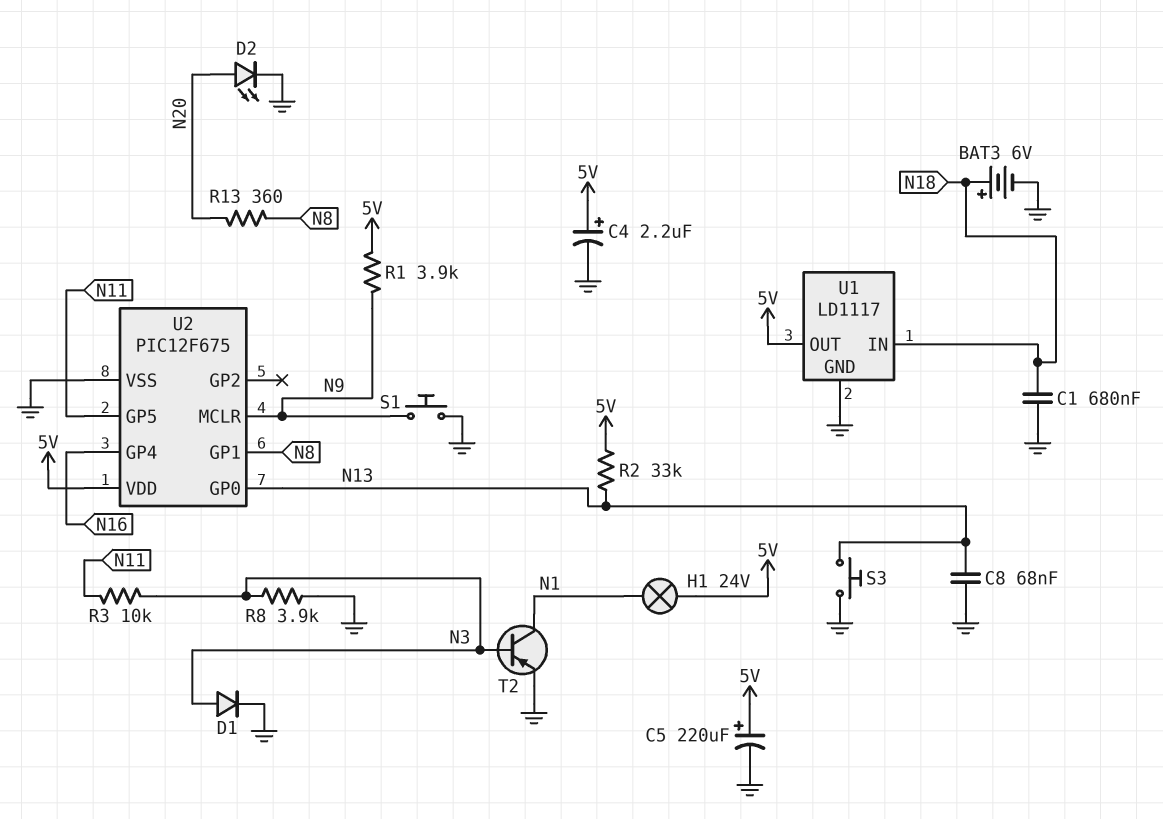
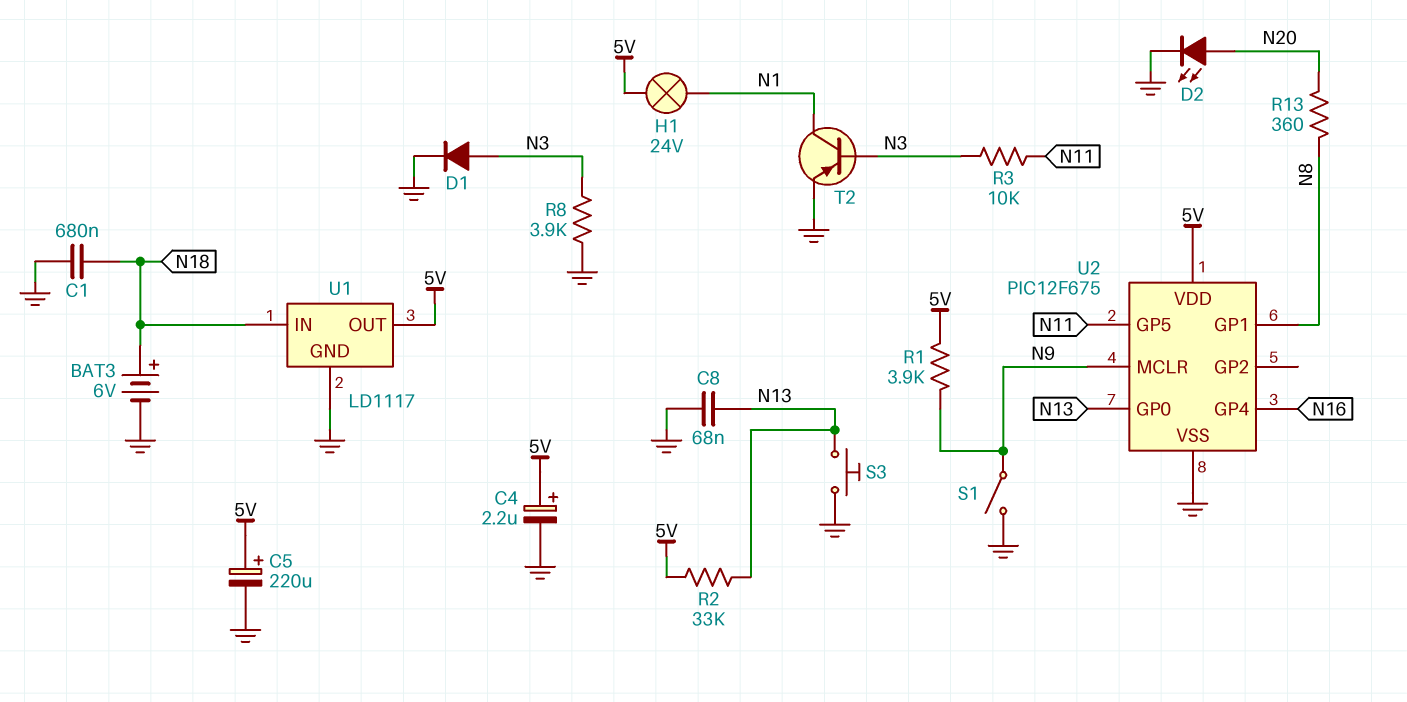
S1: button (GND, N9) -> switch (GND, N9)

